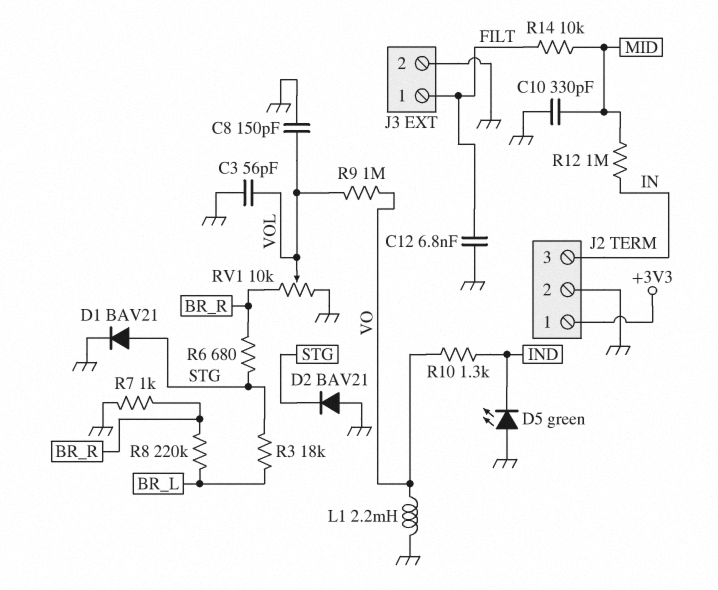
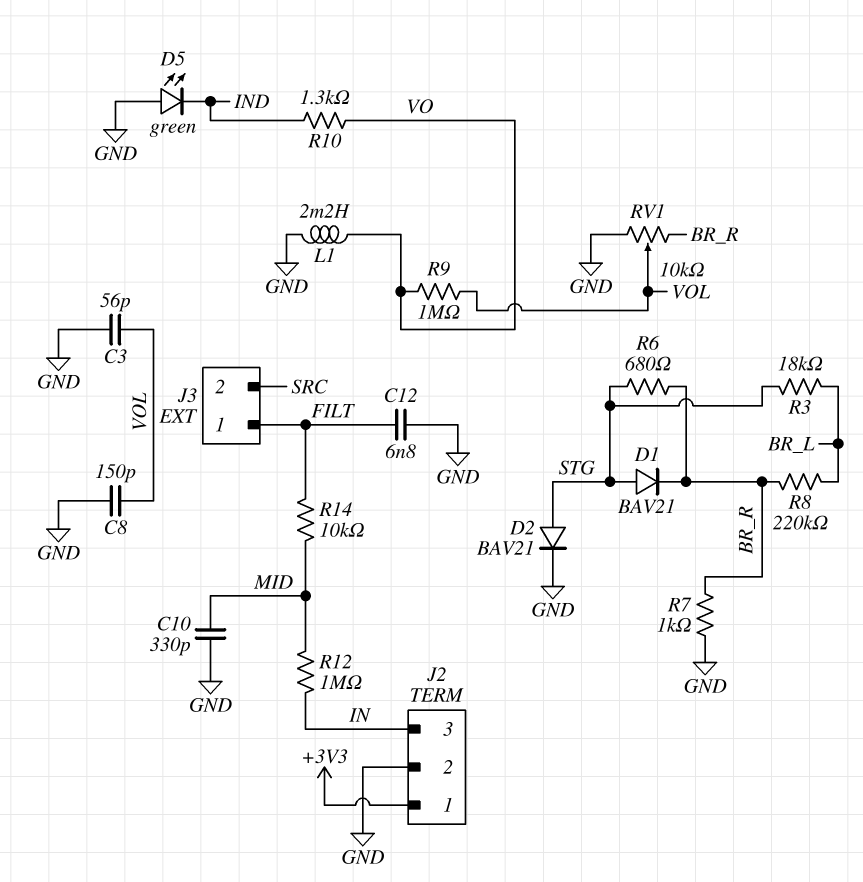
D1: diode BAV21 (A STG, K GND) -> diode BAV21 (A STG, K BR_R)
D2: diode BAV21 (A GND, K STG) -> diode BAV21 (A STG, K GND)
J3 pin 2: GND -> SRC

